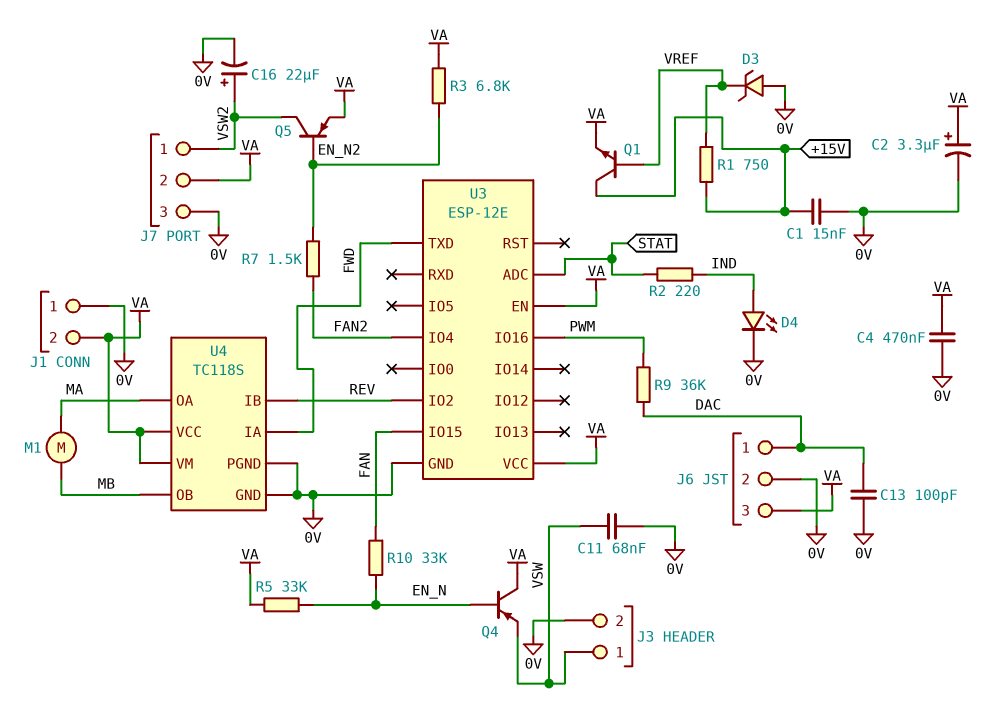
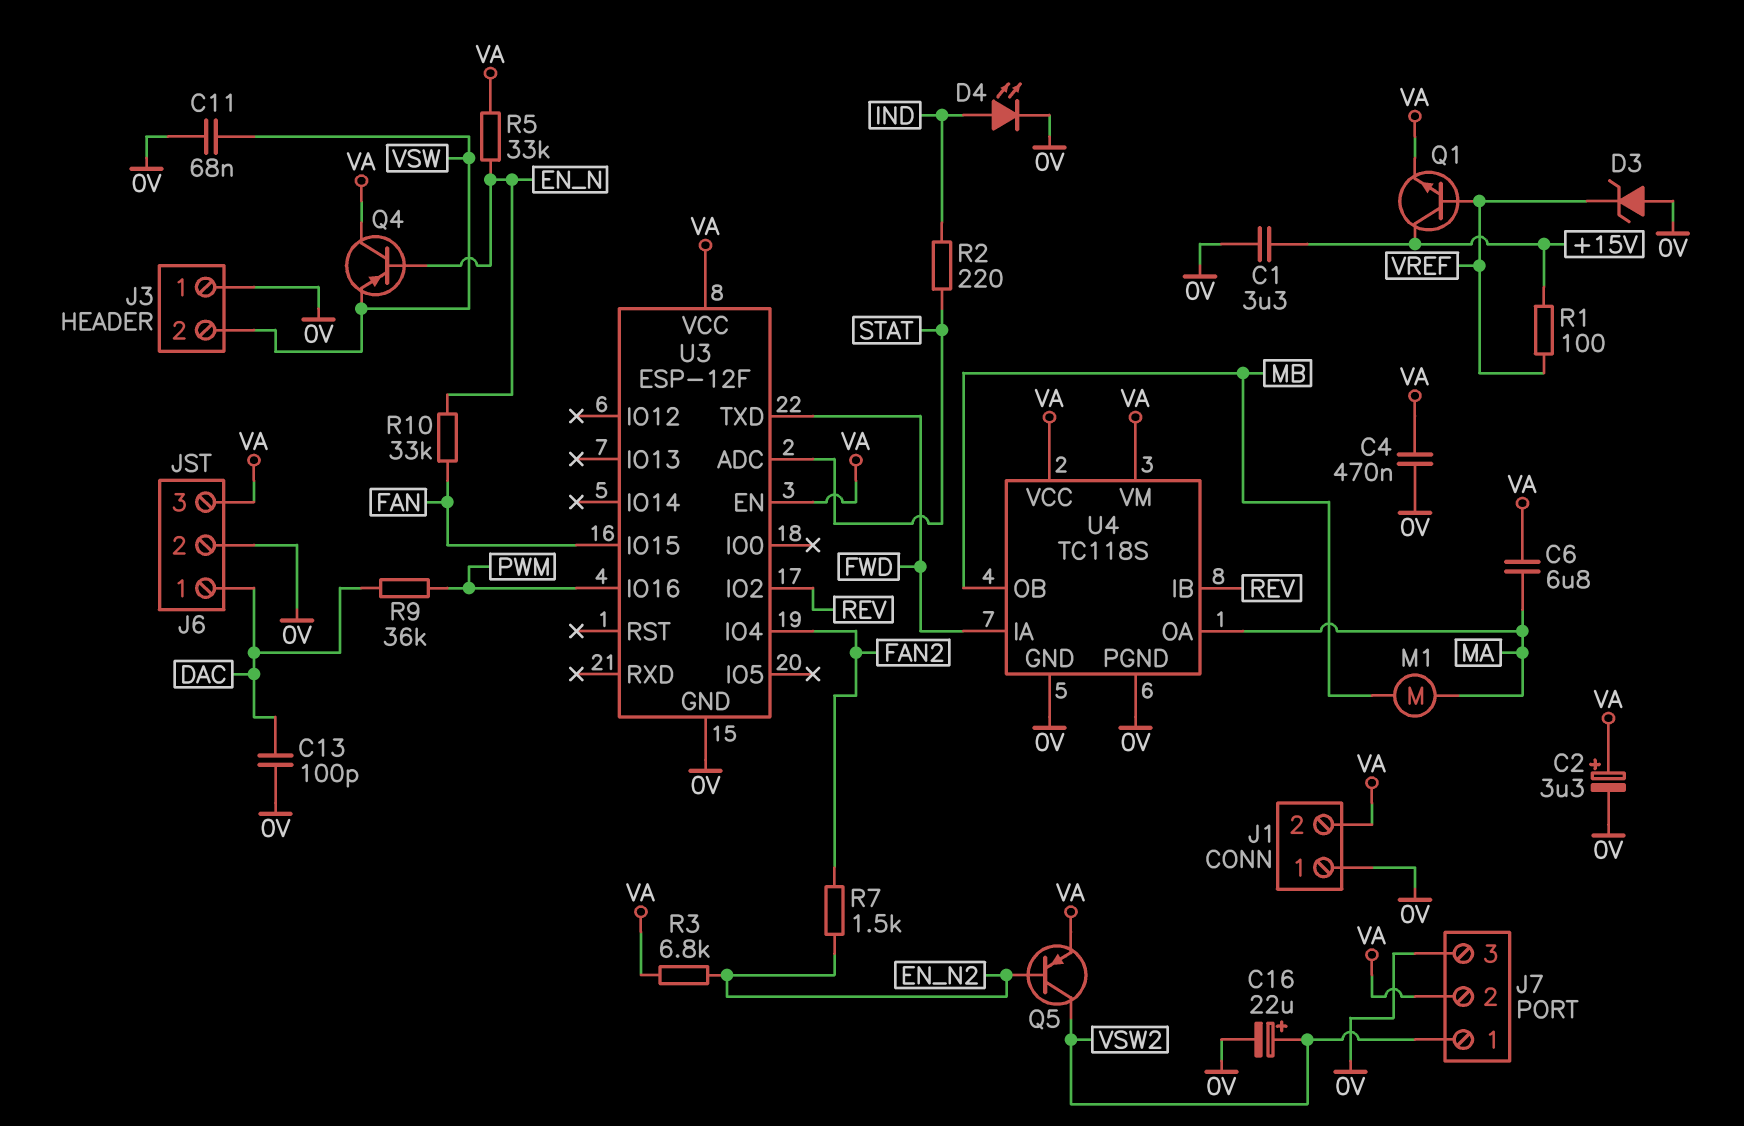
C1: 15nF (+15V, 0V) -> 3.3uF (+15V, 0V)
C6: none -> 6.8uF (MA, VA)
J3 pin 1: VSW -> 0V
J3 pin 2: 0V -> VSW
R1: 750 (+15V, VREF) -> 100 (+15V, VREF)
U3: ESP-12E -> ESP-12F

